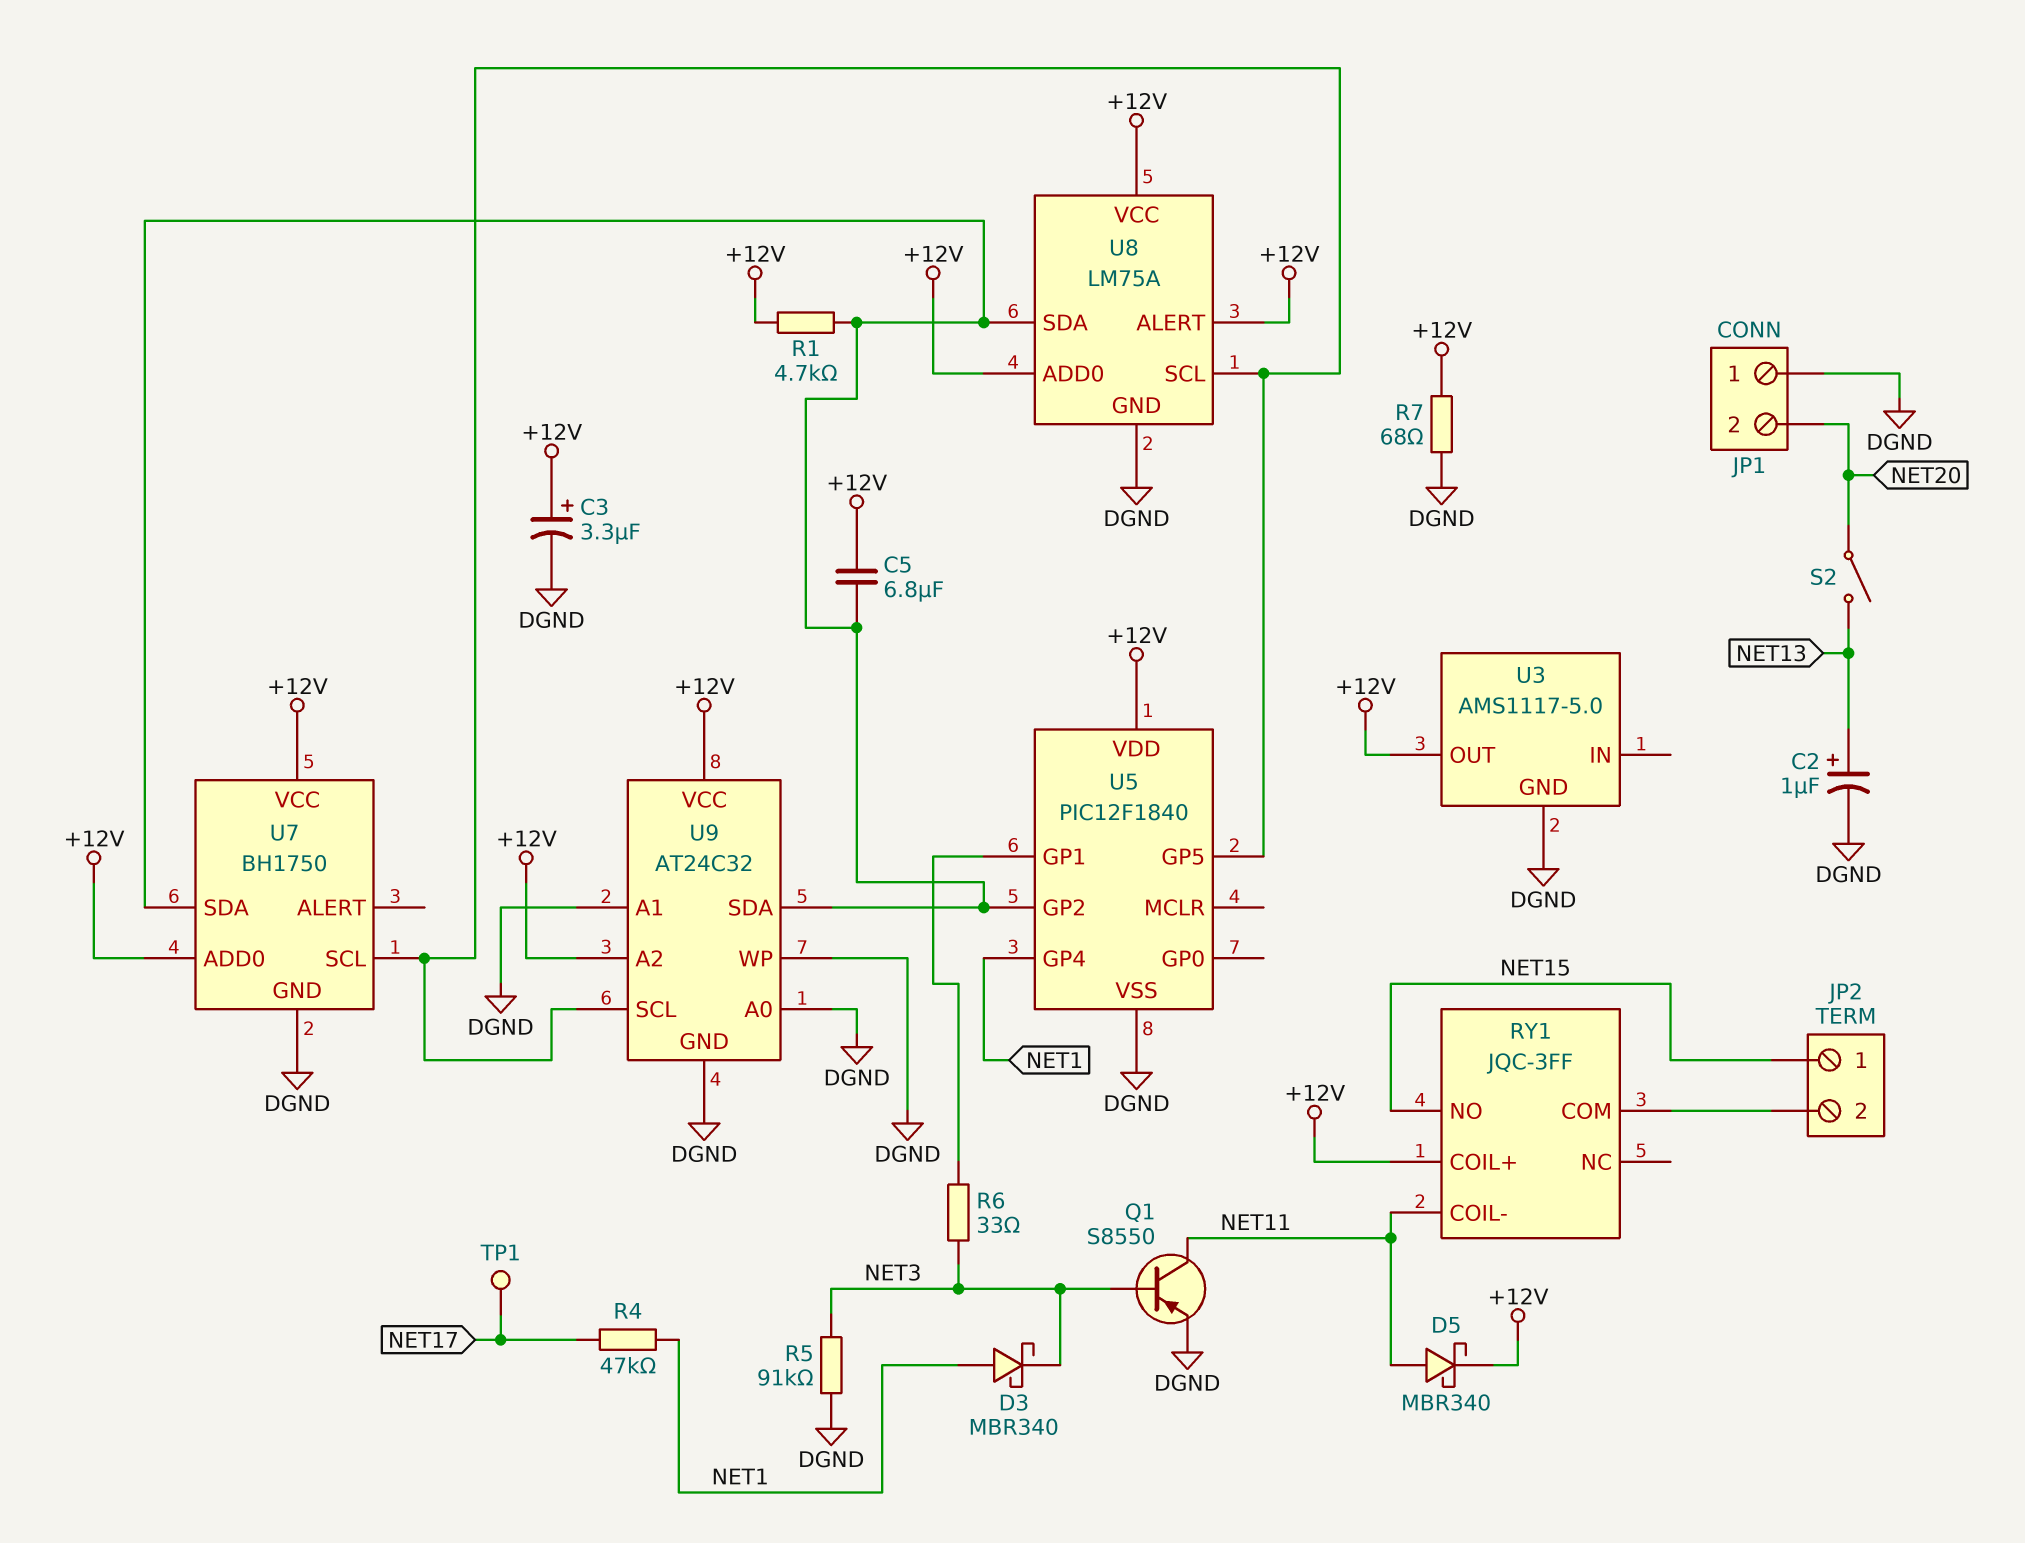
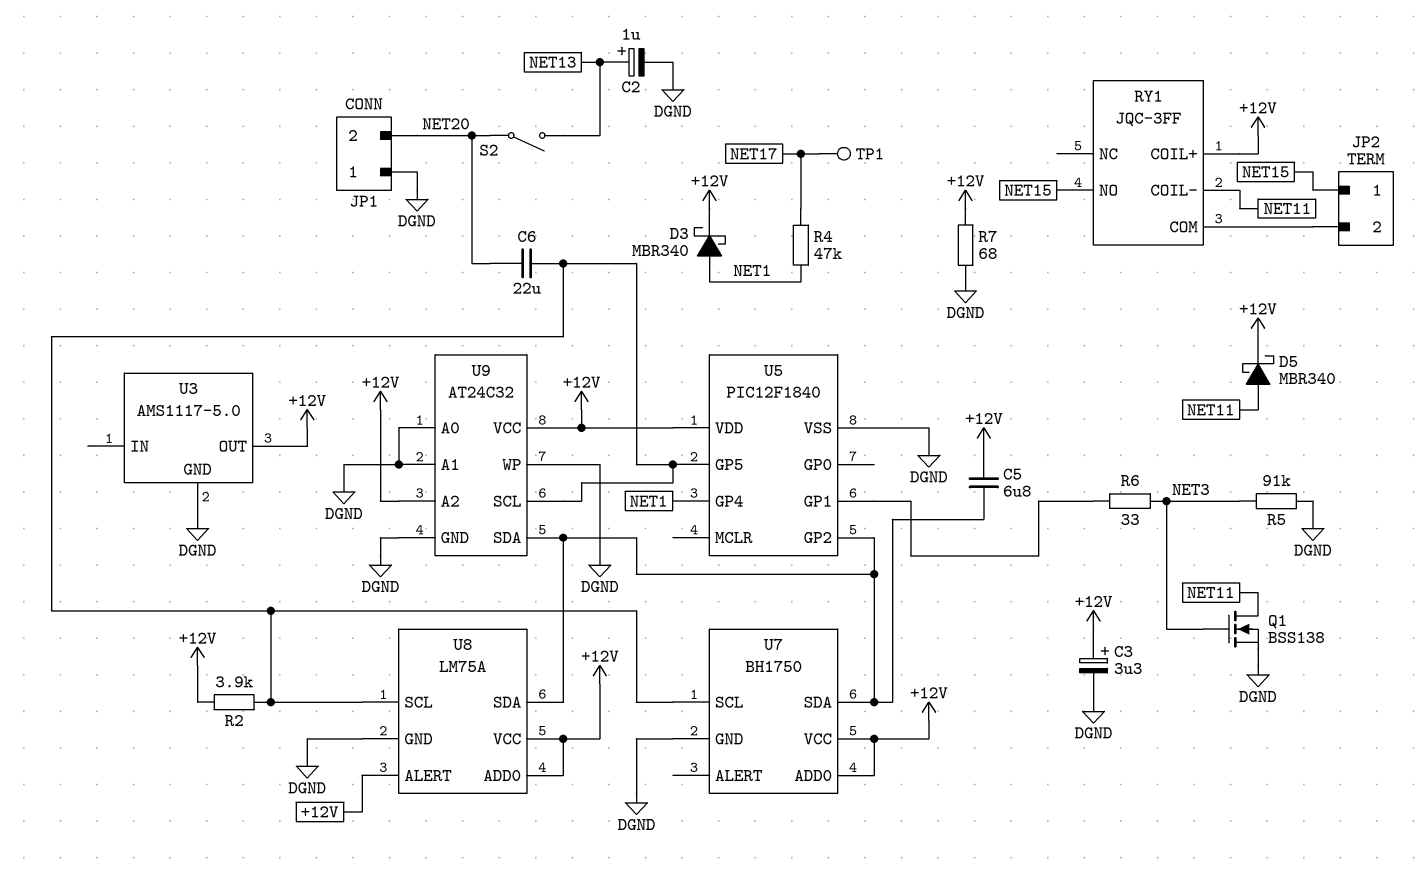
C6: none -> 22uF (NET20, U5/GP5)
D3: schottky MBR340 (A NET1, K NET3) -> schottky MBR340 (A NET1, K +12V)
Q1: PNP S8550 (B NET3, C NET11, E DGND) -> NMOS BSS138 (G NET3, D NET11, S DGND)
R1: 4.7k (+12V, U5/GP2) -> none
R2: none -> 3.9k (+12V, U5/GP5)

